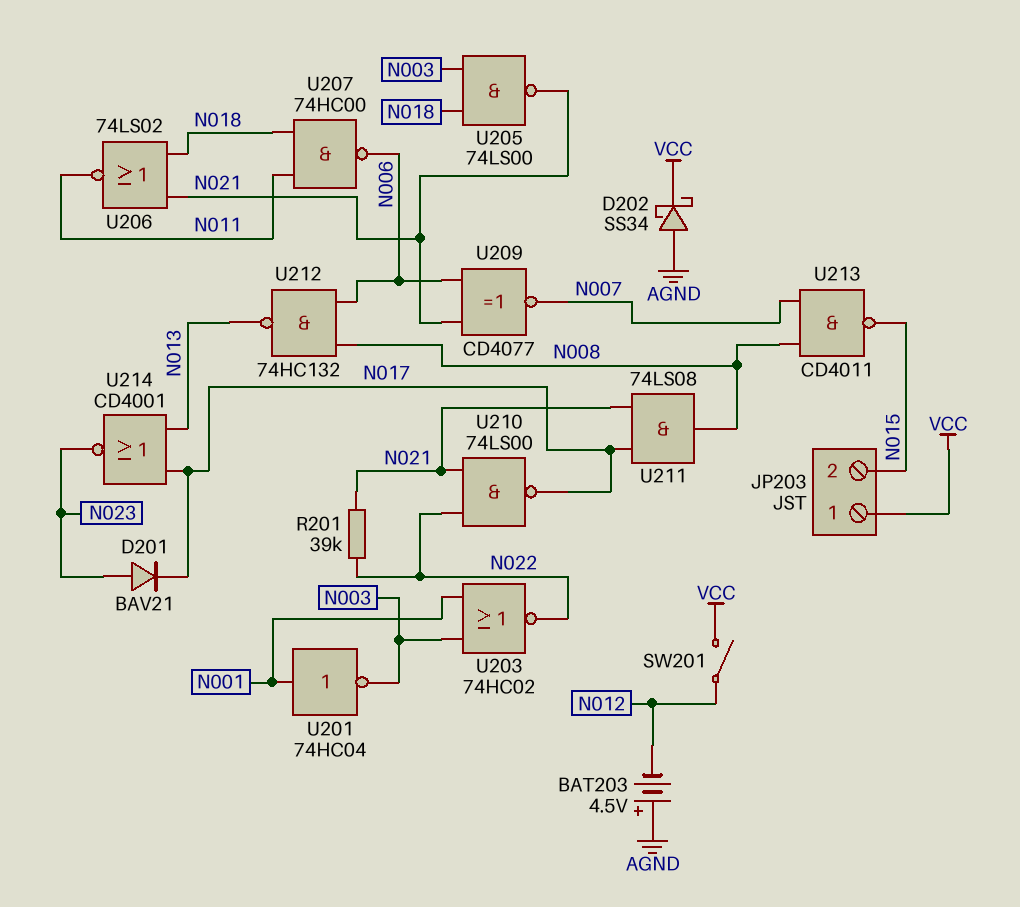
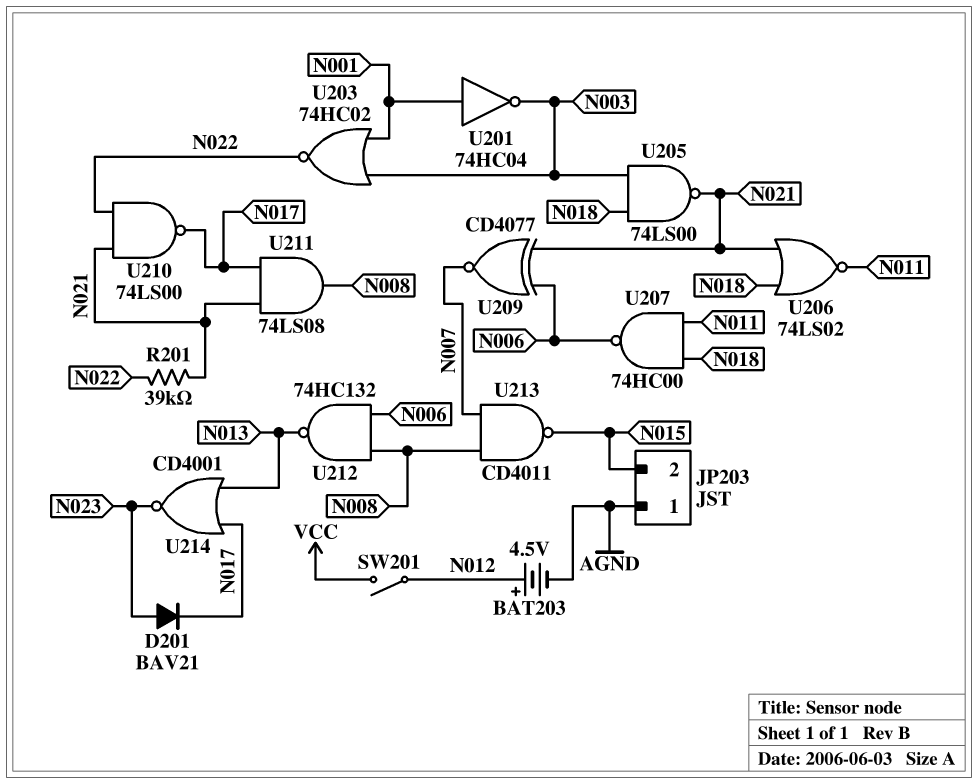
BAT203: 4.5V (plus AGND, minus N012) -> 4.5V (plus N012, minus AGND)
D202: schottky SS34 (A AGND, K VCC) -> none
JP203 pin 1: VCC -> AGND

